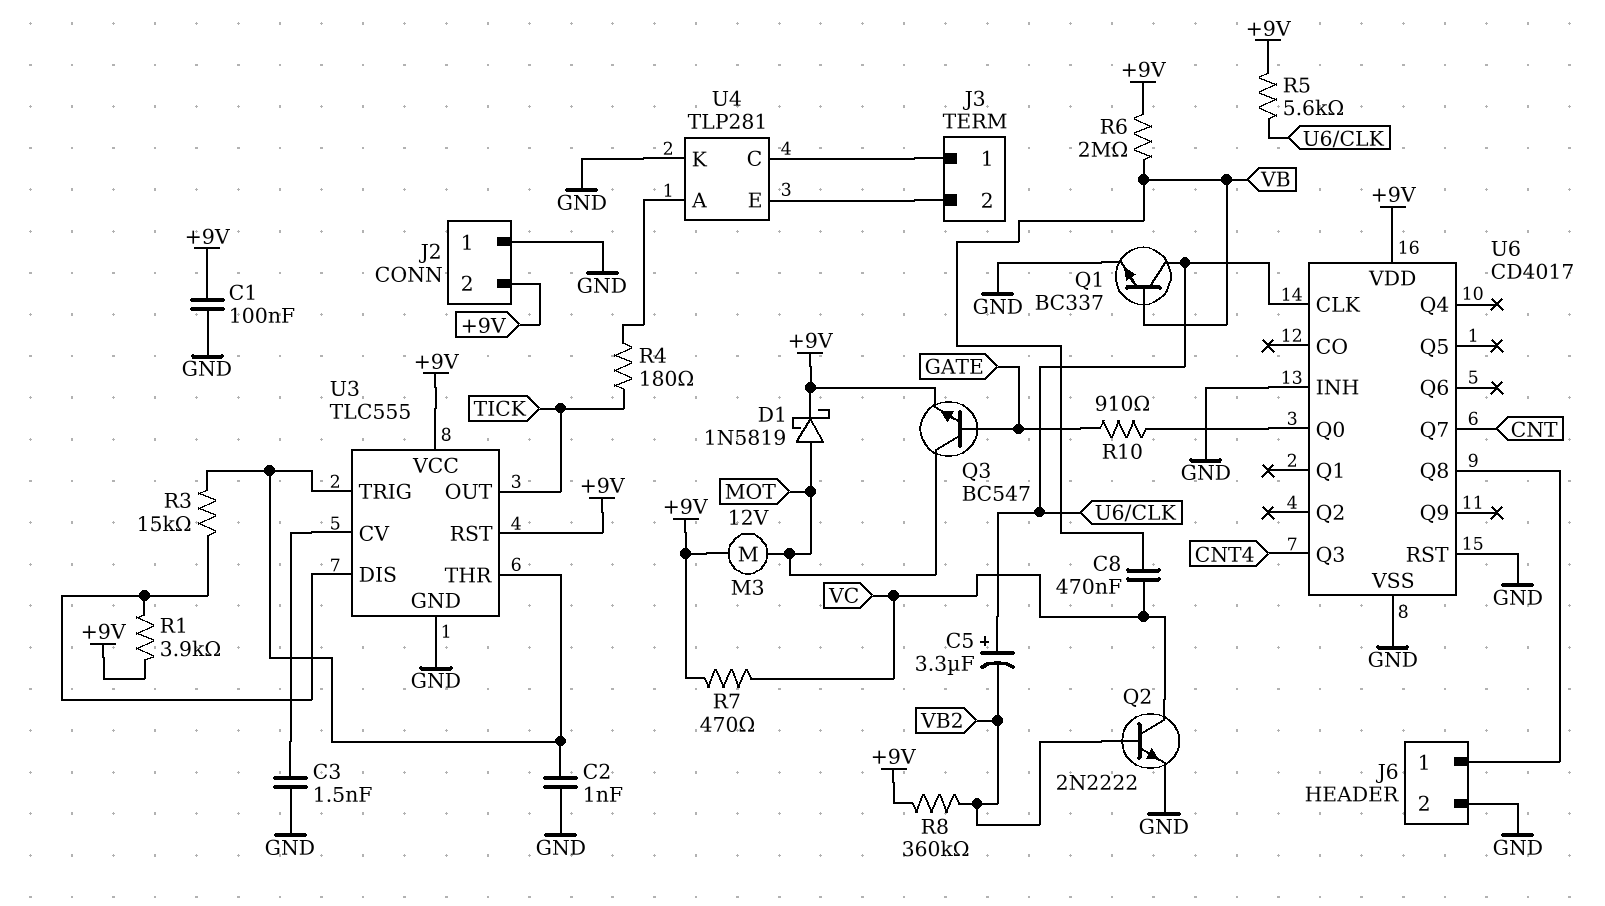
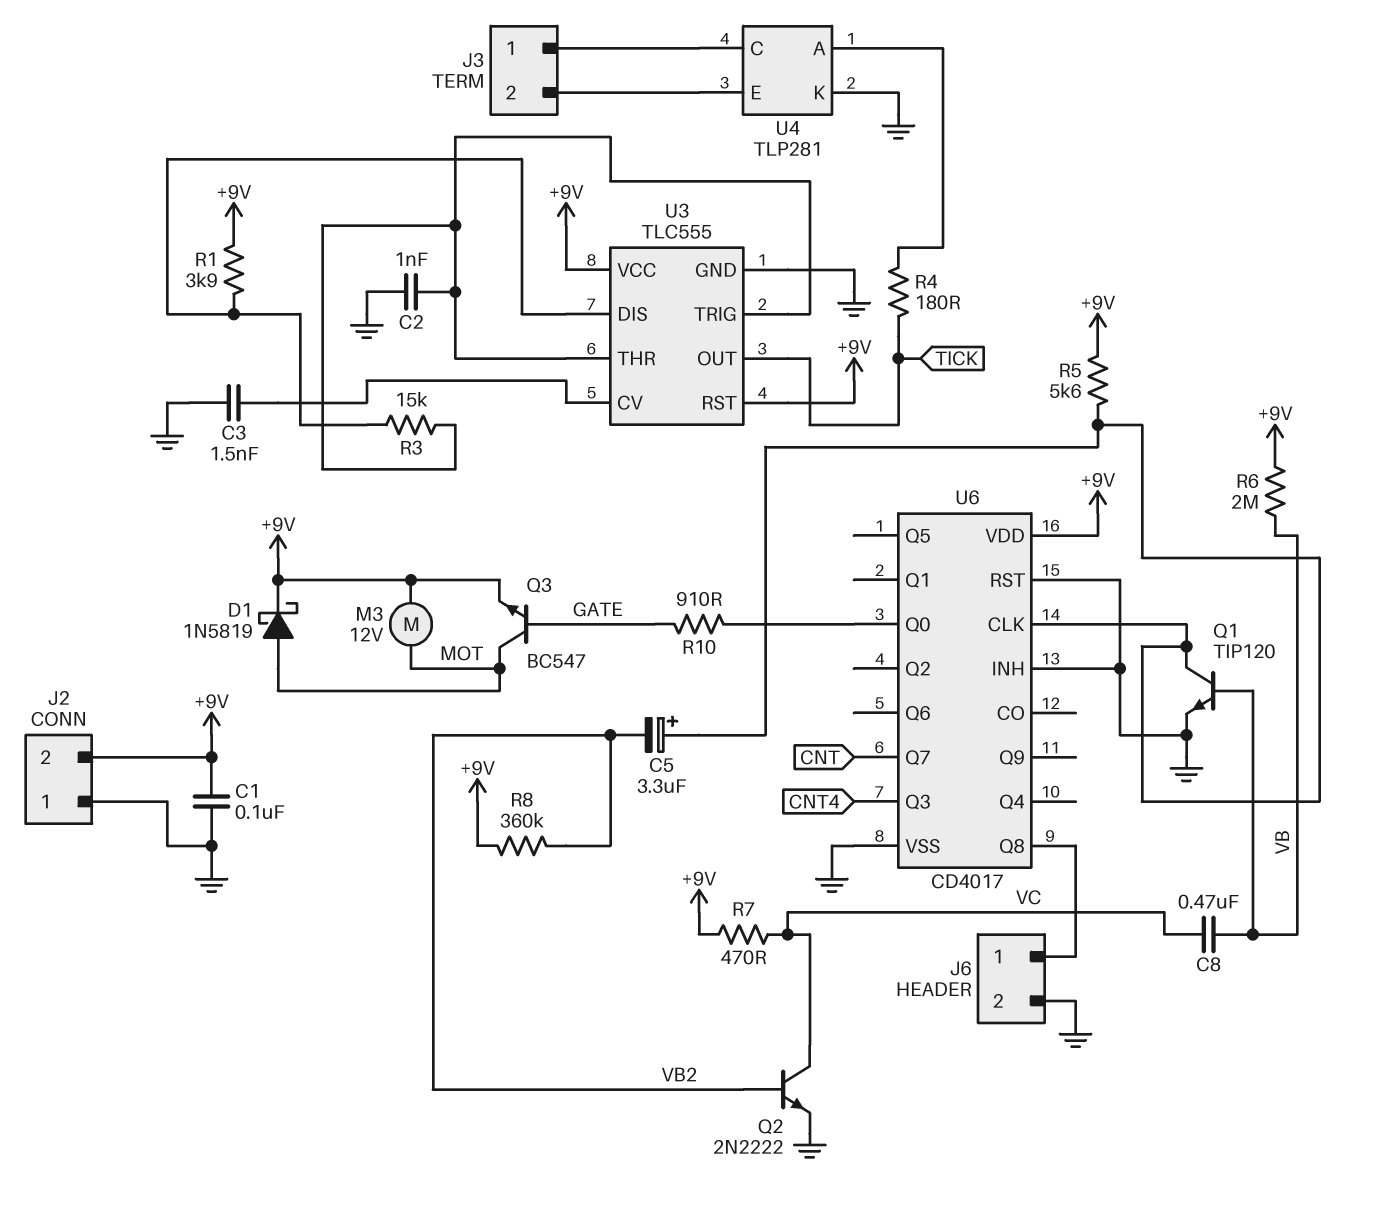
Q1: NPN BC337 (B VB, C U6/CLK, E GND) -> NPN TIP120 (B VB, C U6/CLK, E GND)

